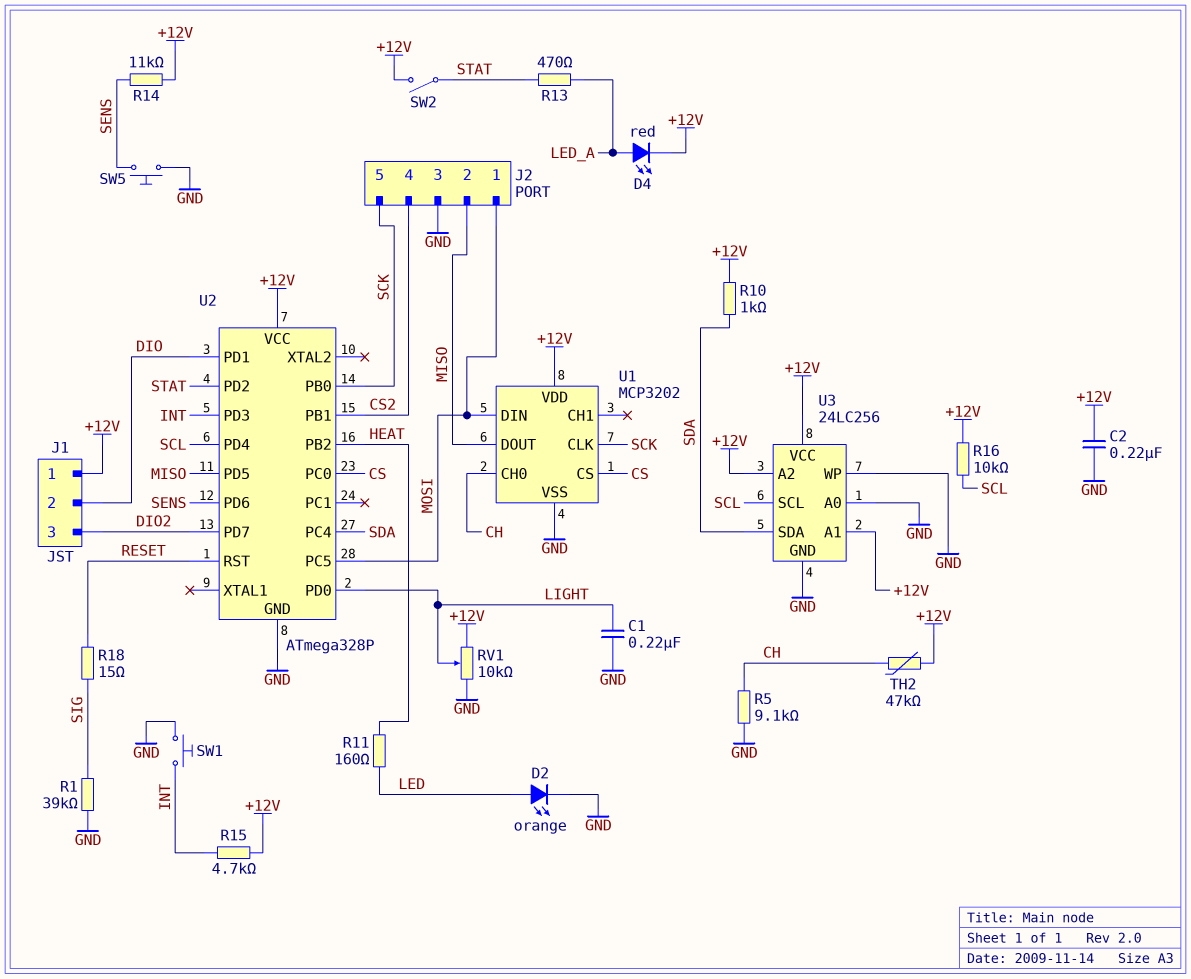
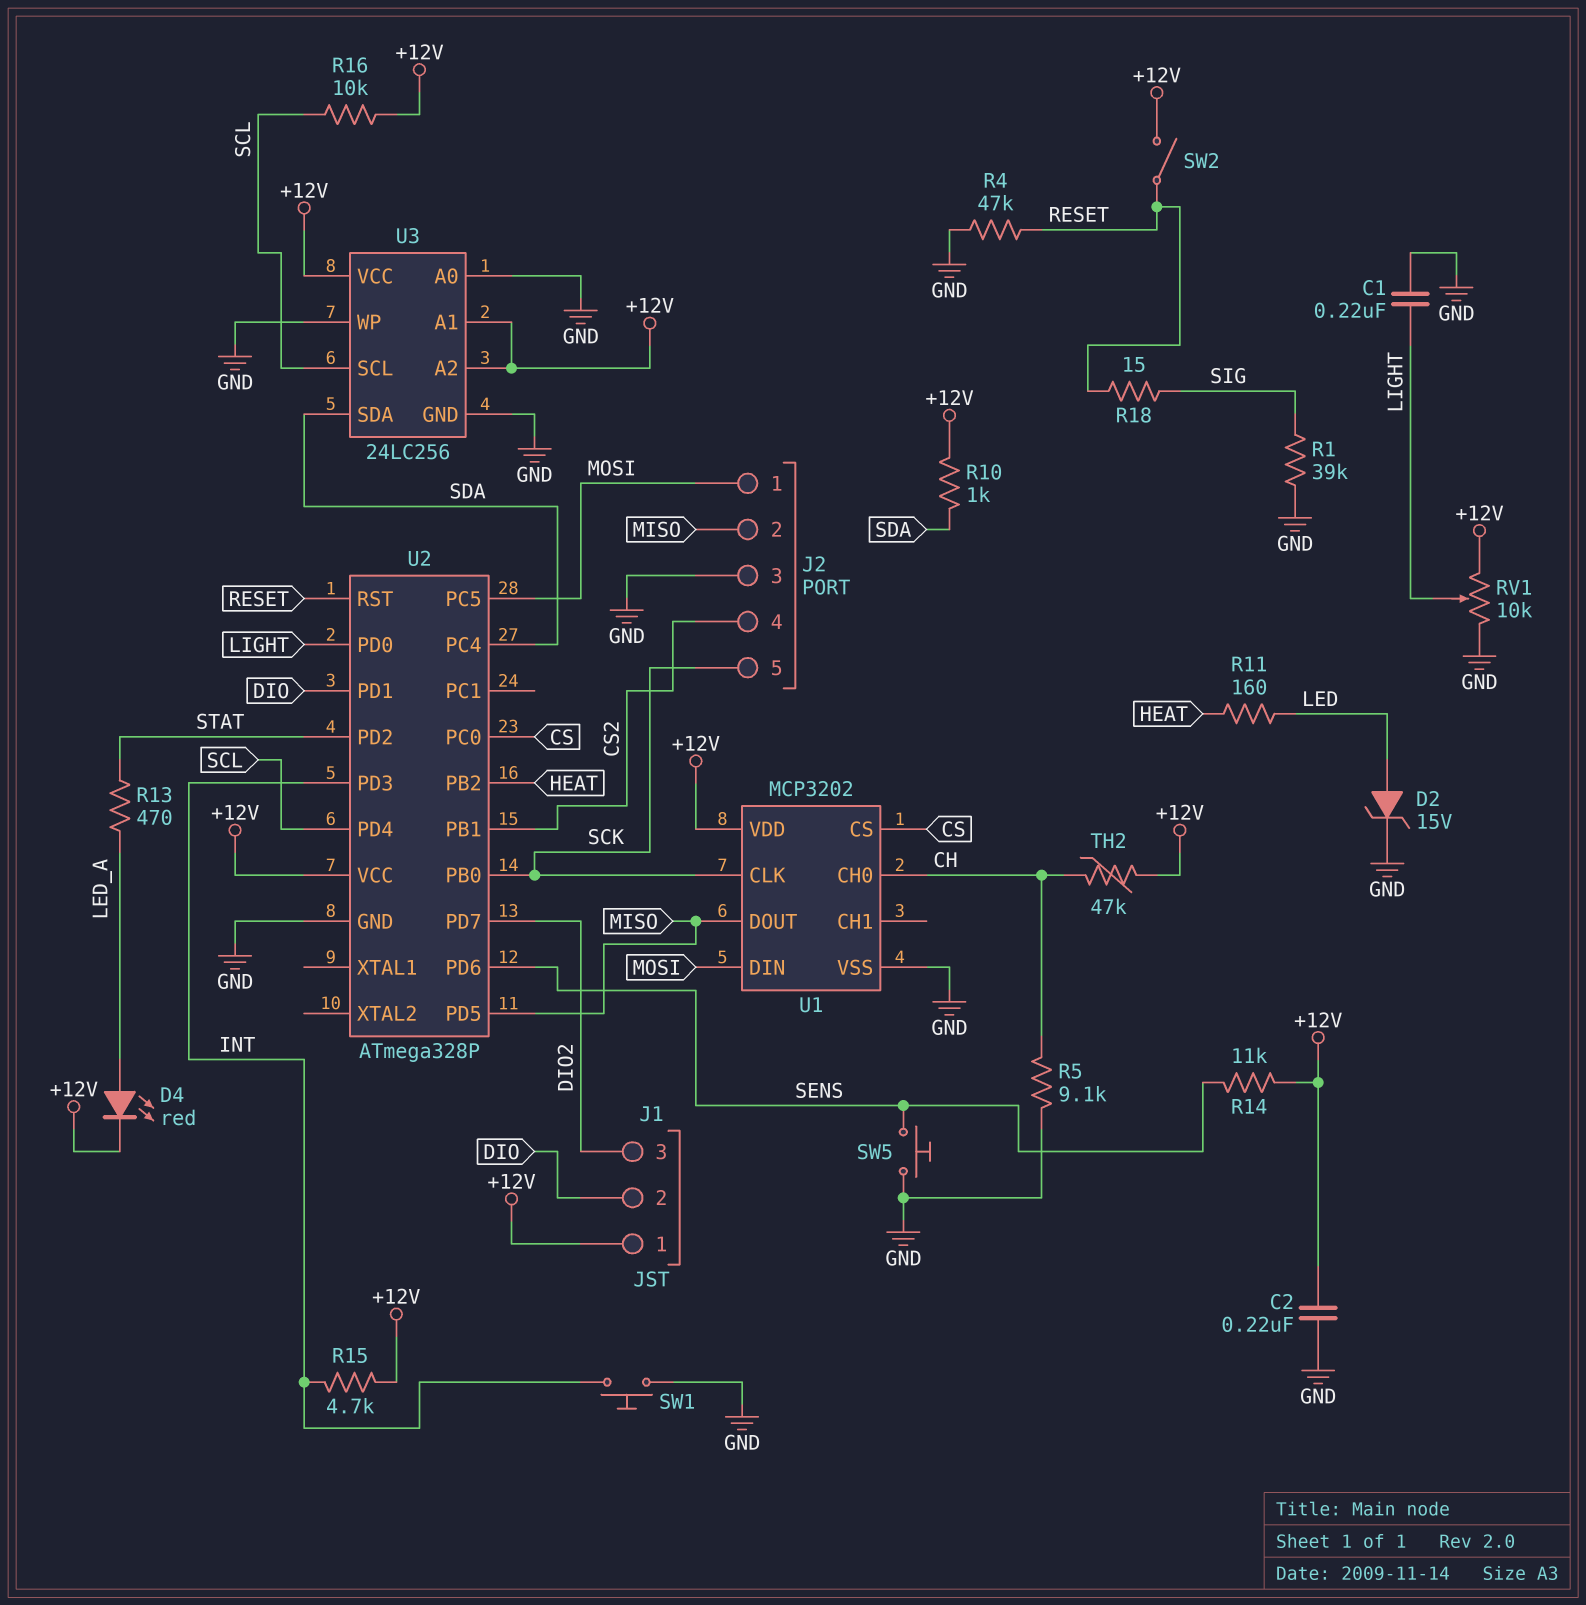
D2: LED orange (A LED, K GND) -> zener 15V (A LED, K GND)
R4: none -> 47k (GND, RESET)
SW2: switch (+12V, STAT) -> switch (+12V, RESET)

